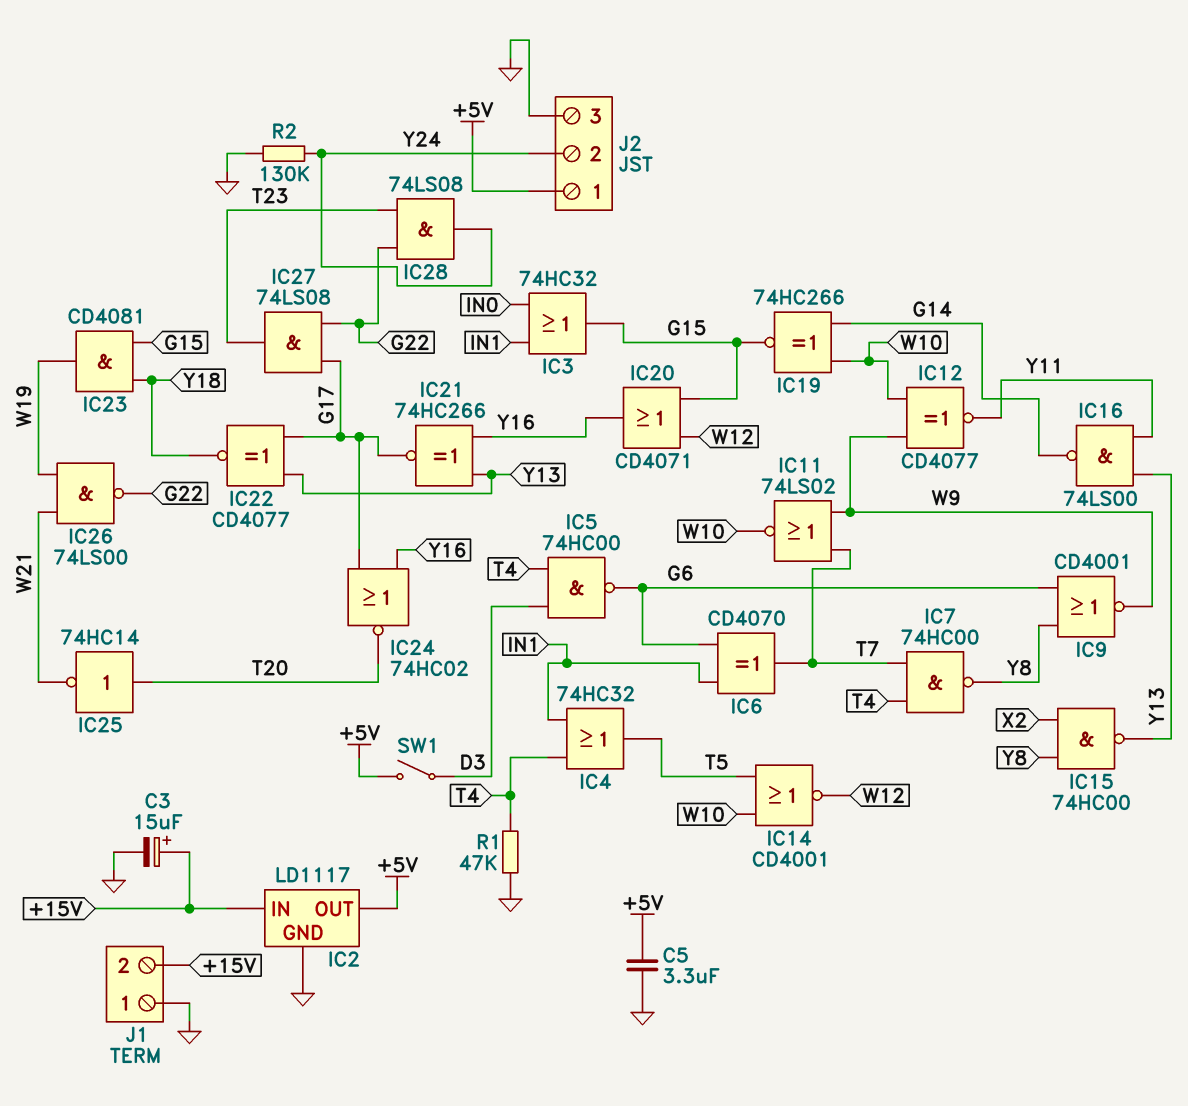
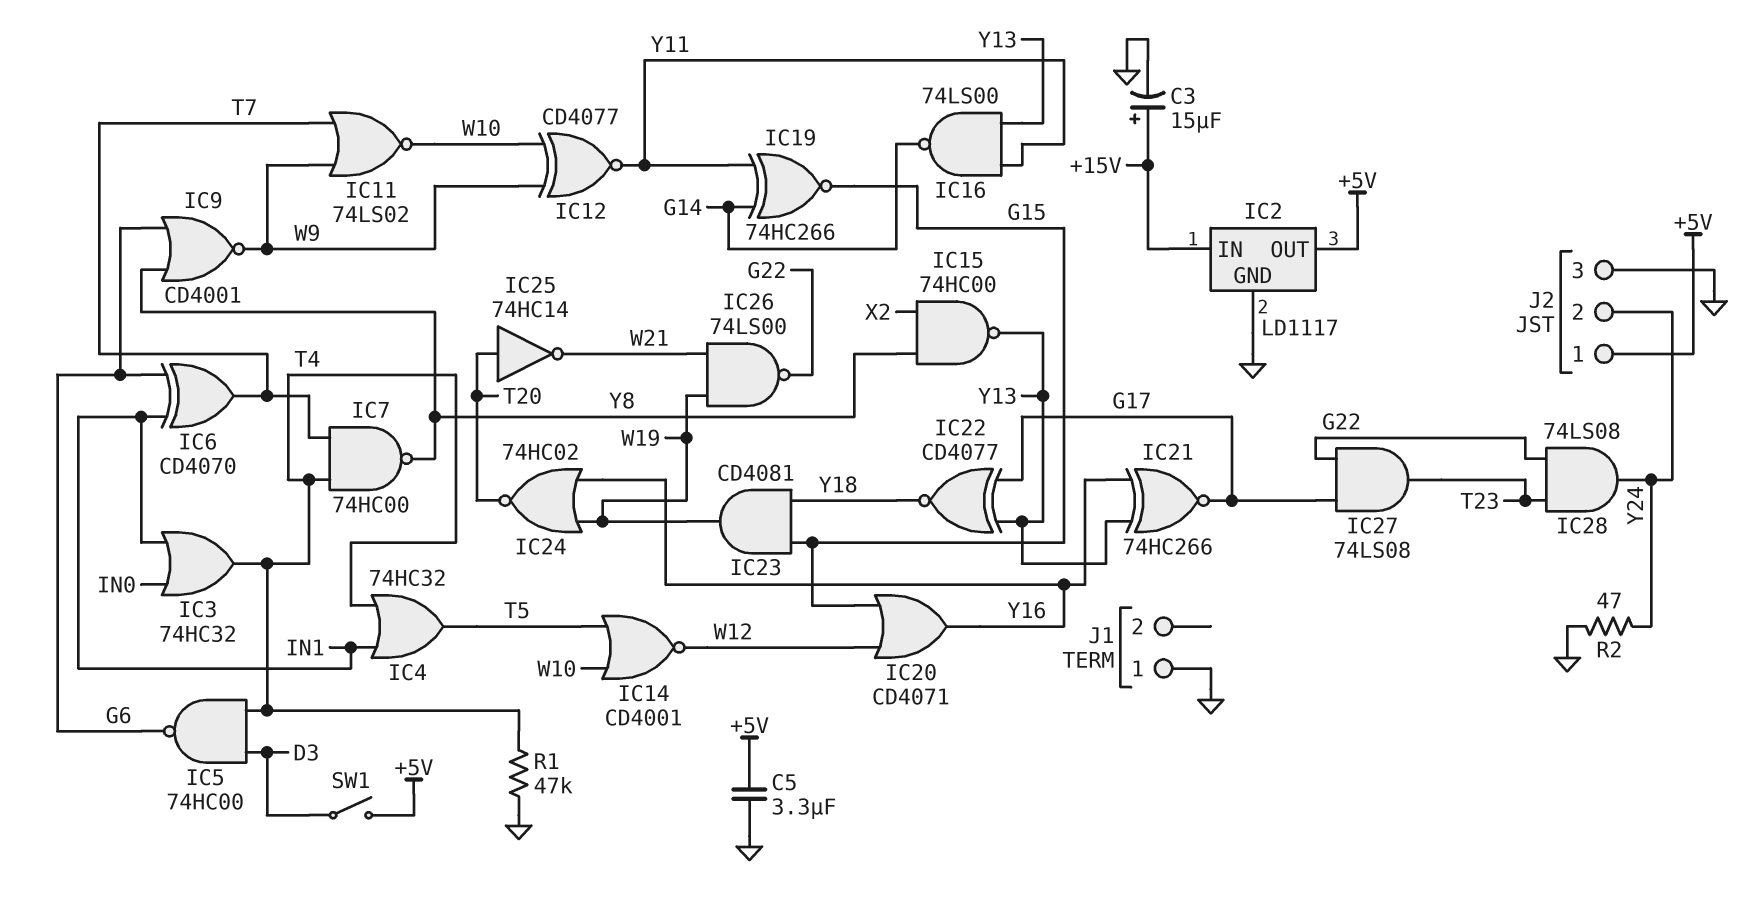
IC3: OR 74HC32 (in IN0, in IN1, out G15) -> OR 74HC32 (in IN0, in IN1, out T4)
IC19: XNOR 74HC266 (in G14, in W10, out G15) -> XNOR 74HC266 (in G14, in Y11, out G15)
IC24: NOR 74HC02 (in G17, in Y16, out T20) -> NOR 74HC02 (in W19, in Y16, out T20)
J1 pin 2: +15V -> none
R2: 130k (GND, Y24) -> 47 (GND, Y24)

